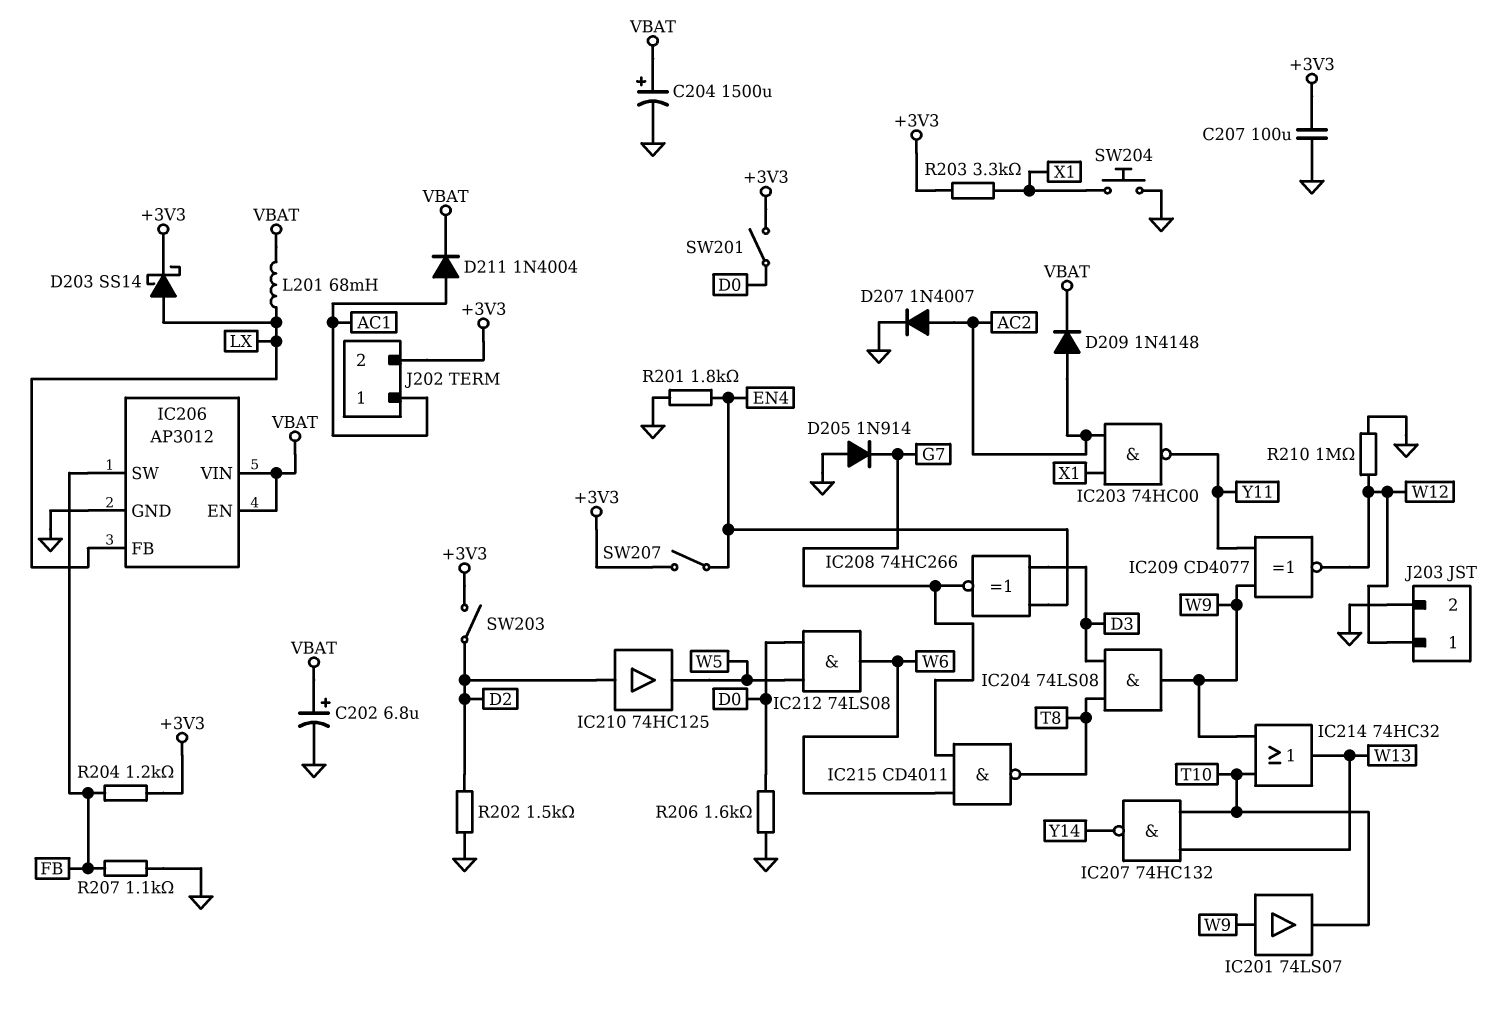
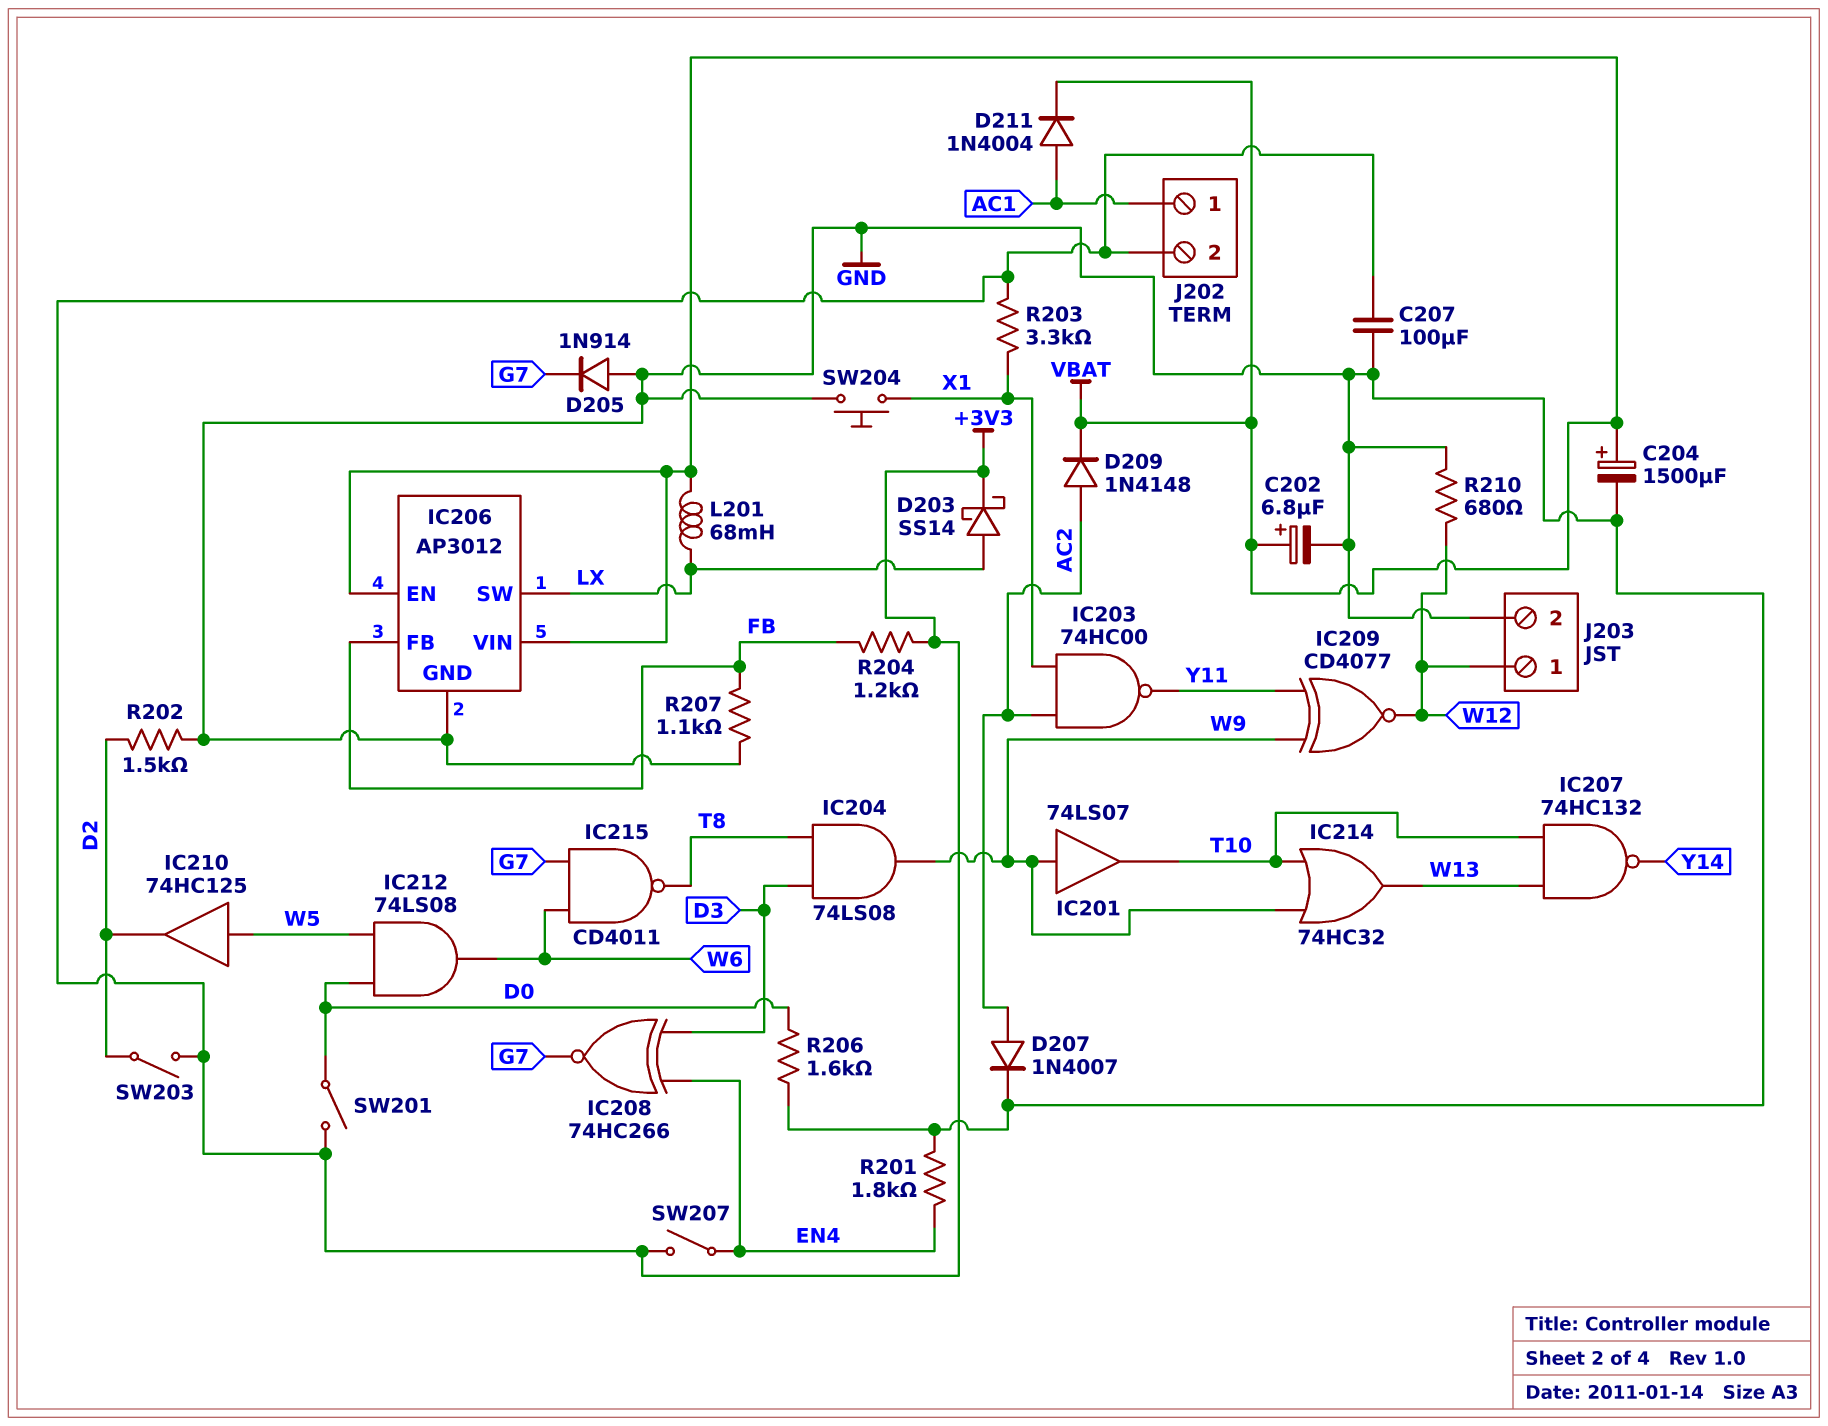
IC206 pin FB: LX -> FB
IC206 pin SW: FB -> LX
IC210: buffer 74HC125 (in D2, out W5) -> buffer 74HC125 (in W5, out D2)
R210: 1M (GND, W12) -> 680 (GND, W12)

